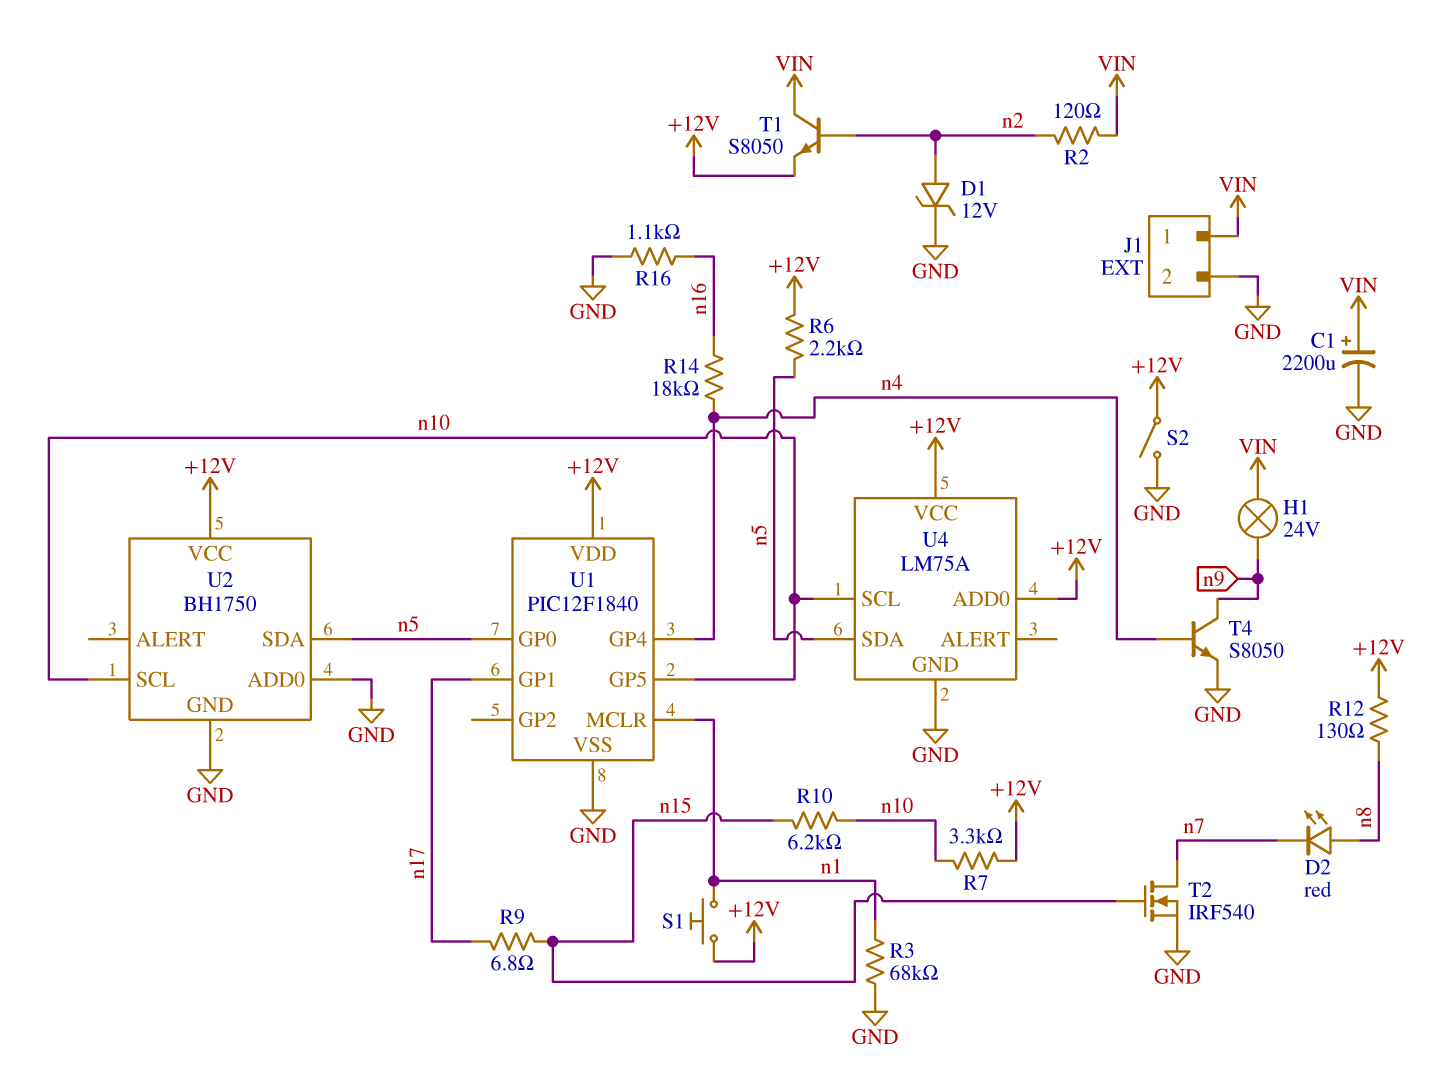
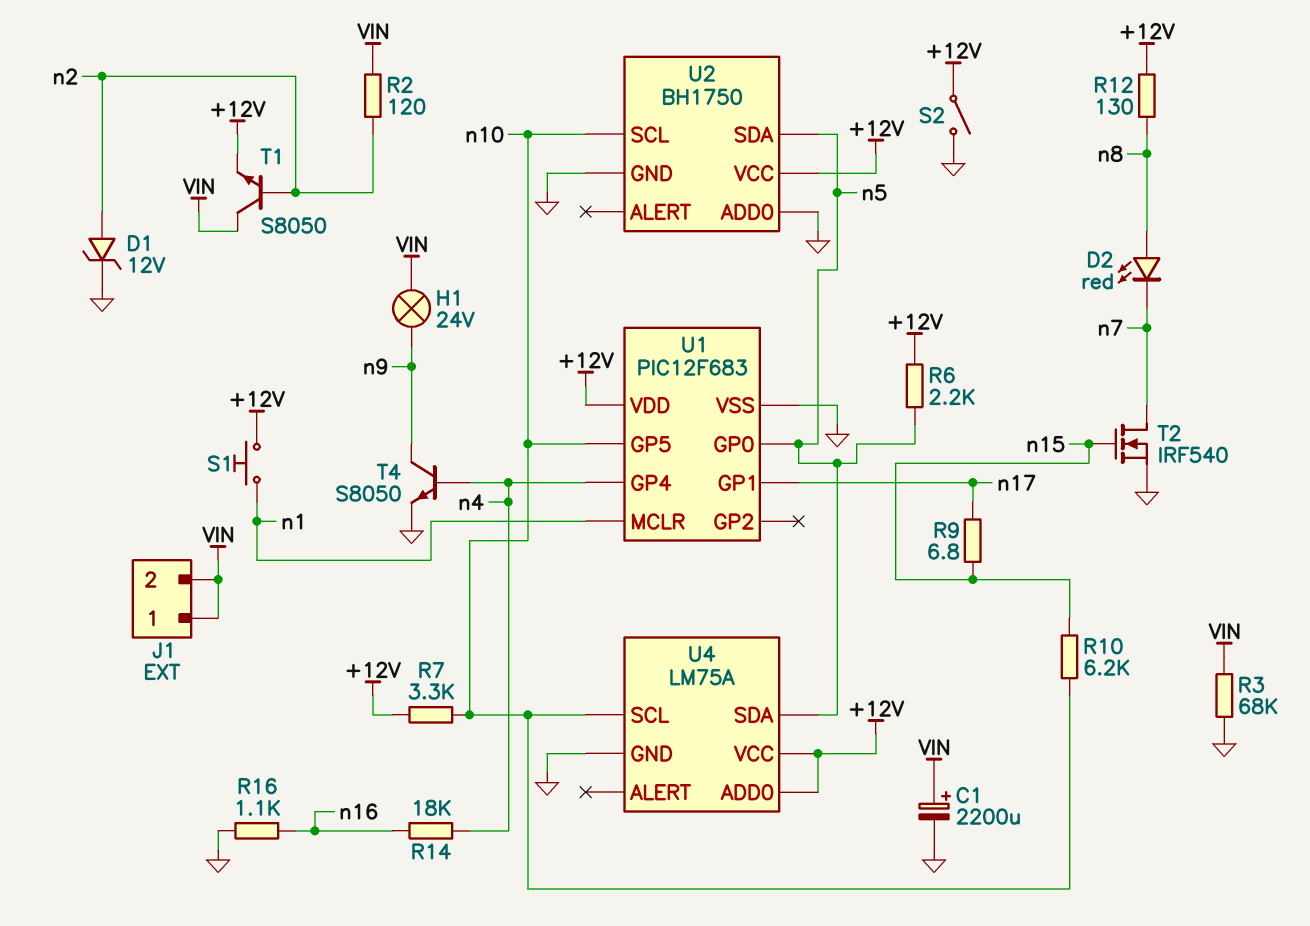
J1 pin 2: GND -> VIN
R3: 68k (GND, n1) -> 68k (GND, VIN)
U1: PIC12F1840 -> PIC12F683

